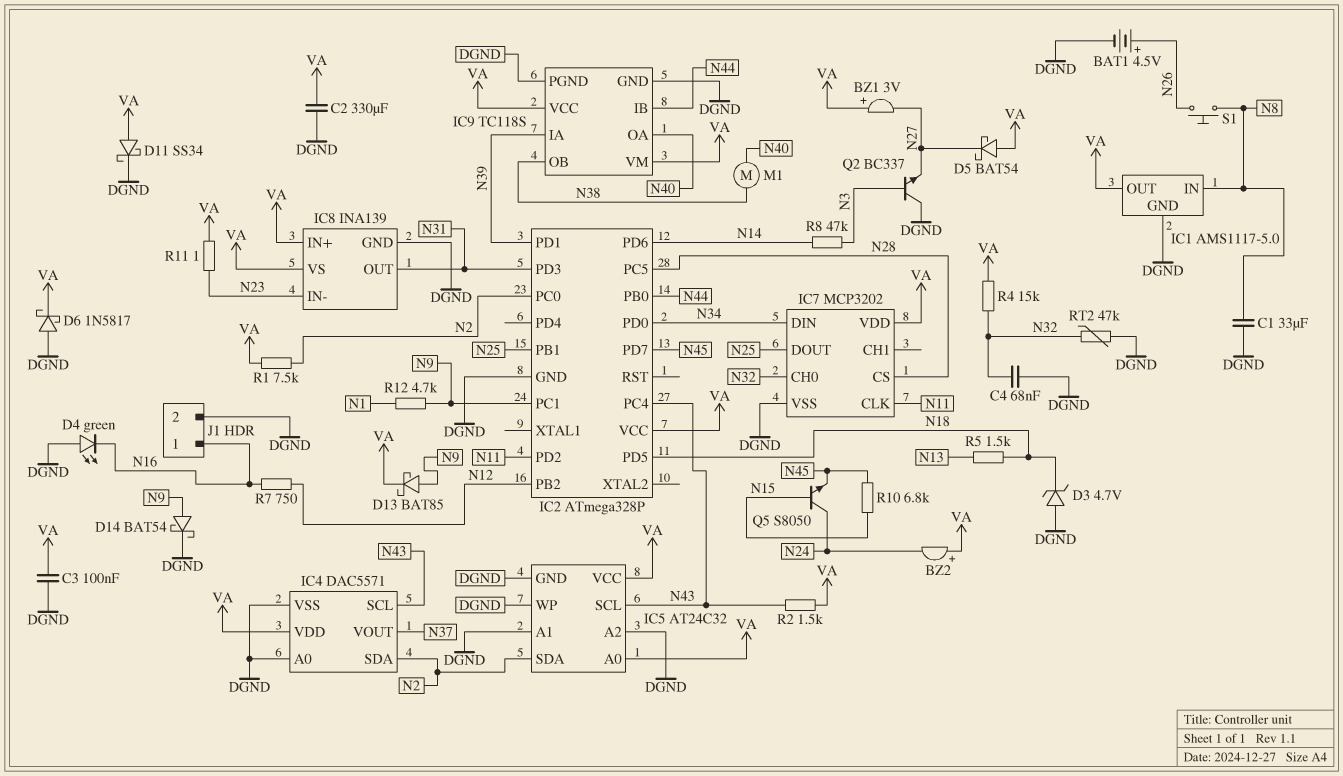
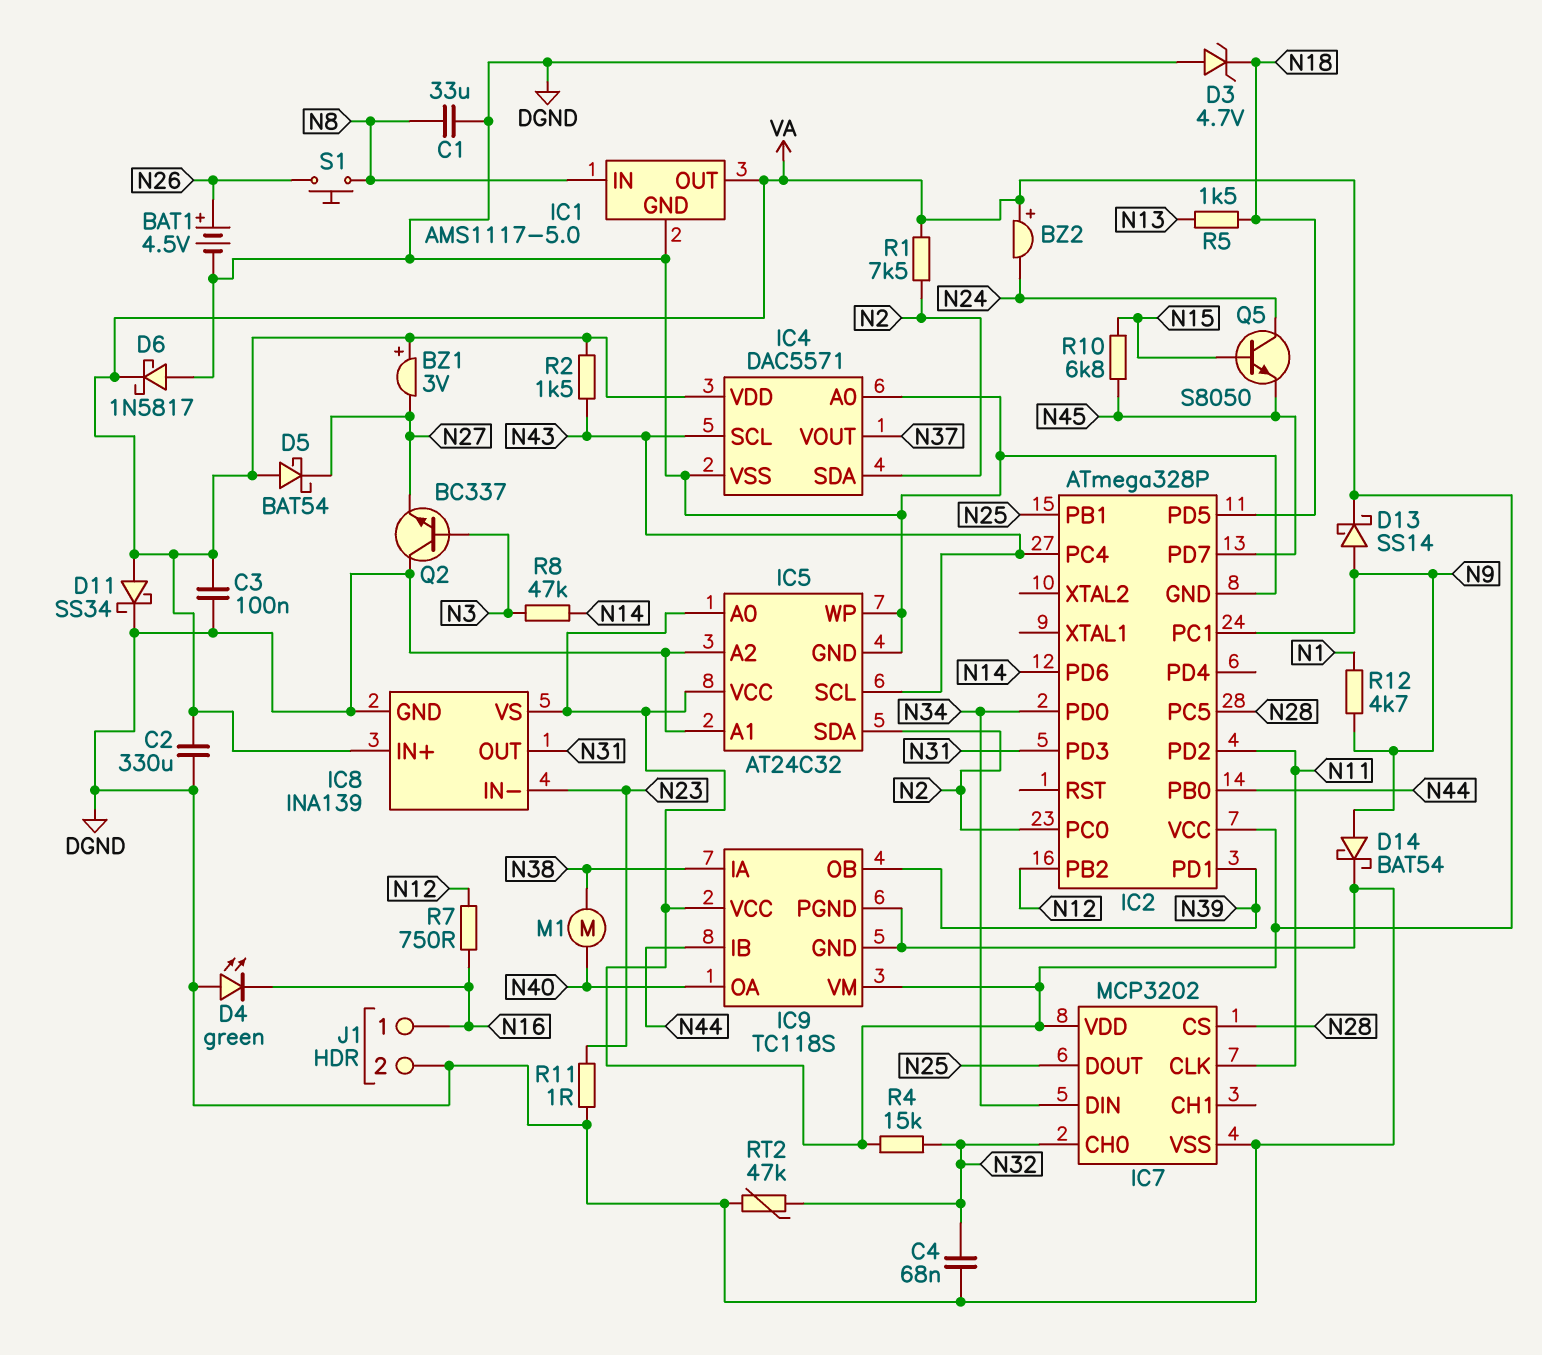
D13: schottky BAT85 (A N9, K VA) -> schottky SS14 (A N9, K VA)
IC9 pin IA: N39 -> N38
IC9 pin OB: N38 -> N39
R11: 1 (N23, VA) -> 1 (DGND, N23)

